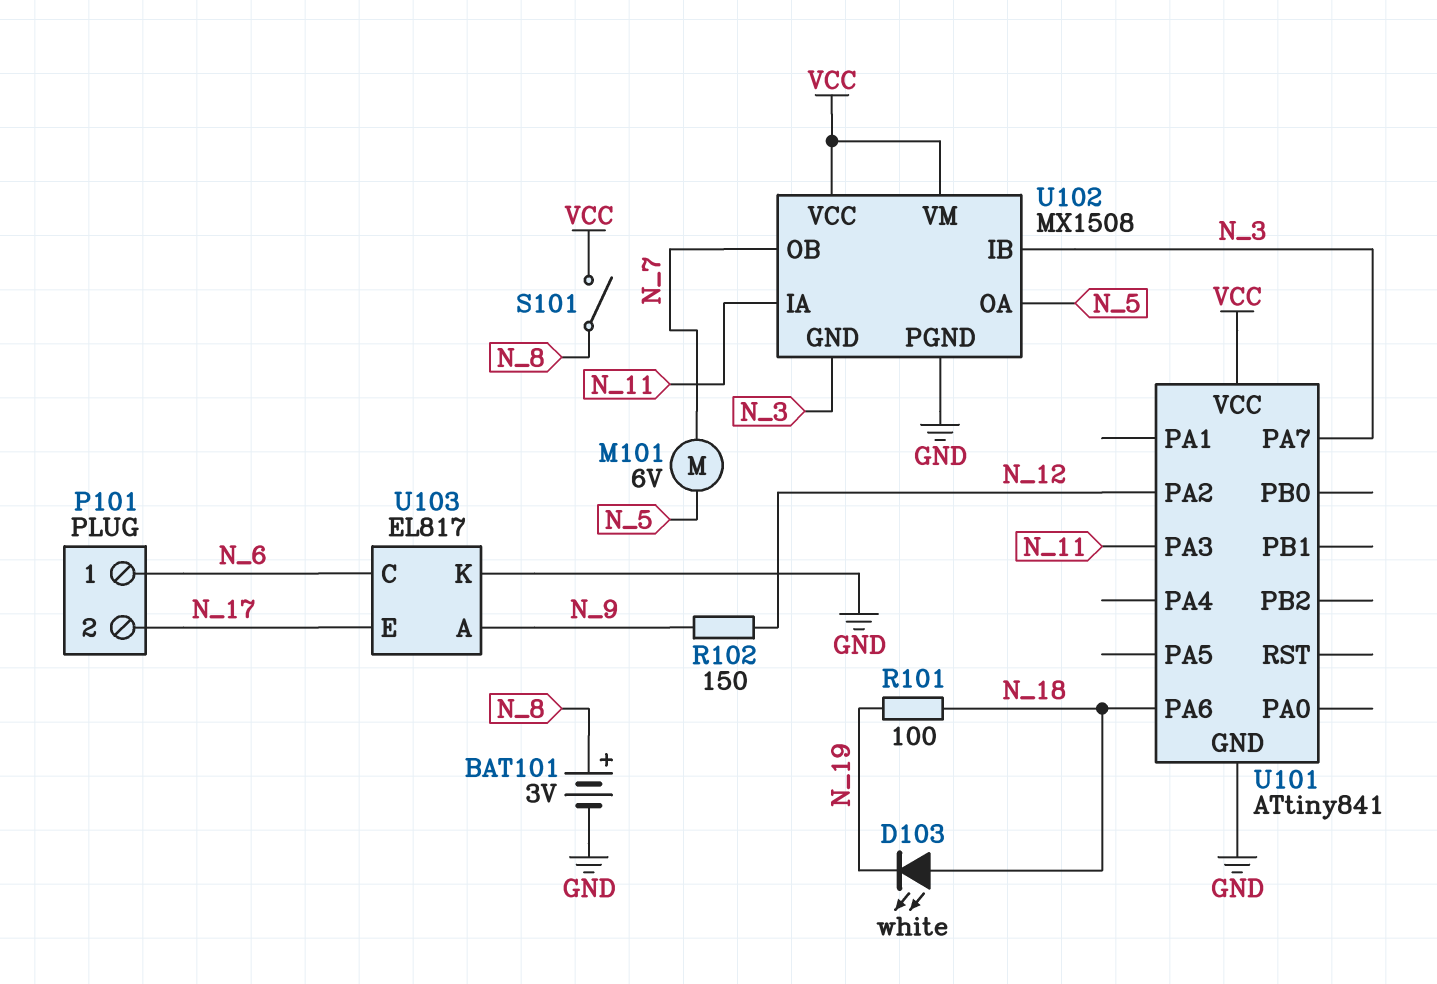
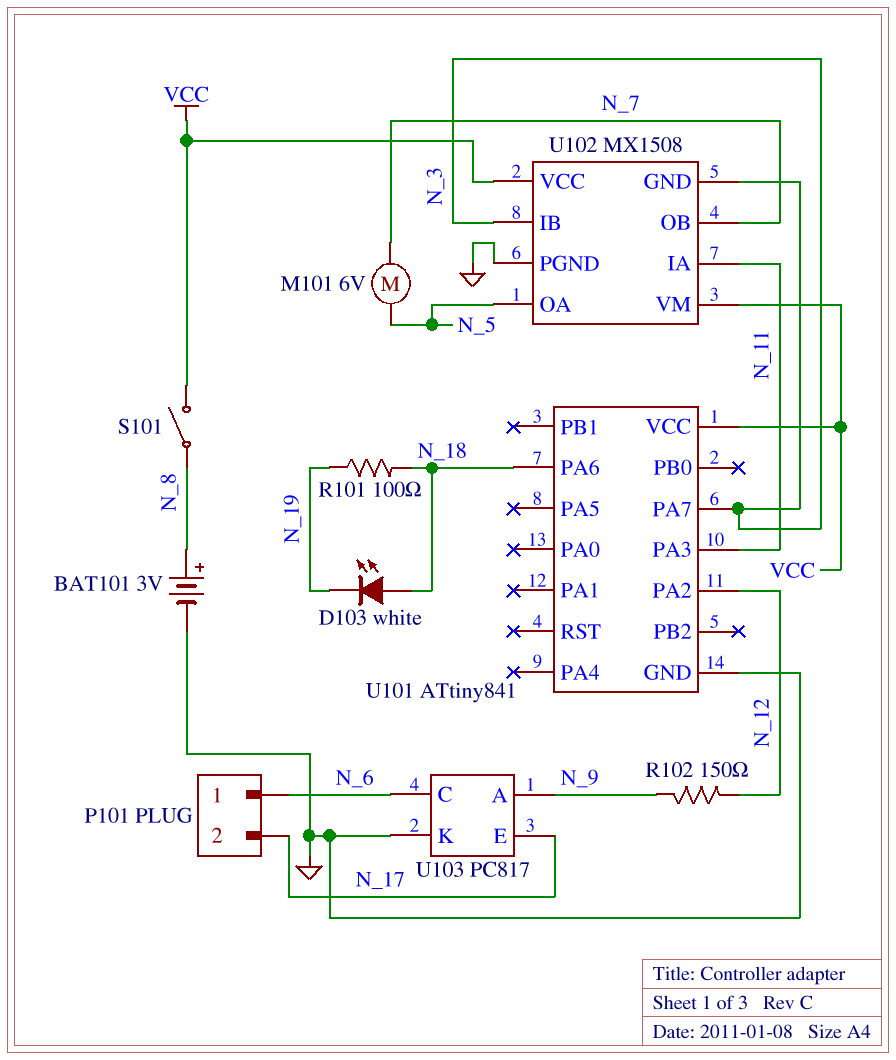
U103: EL817 -> PC817

